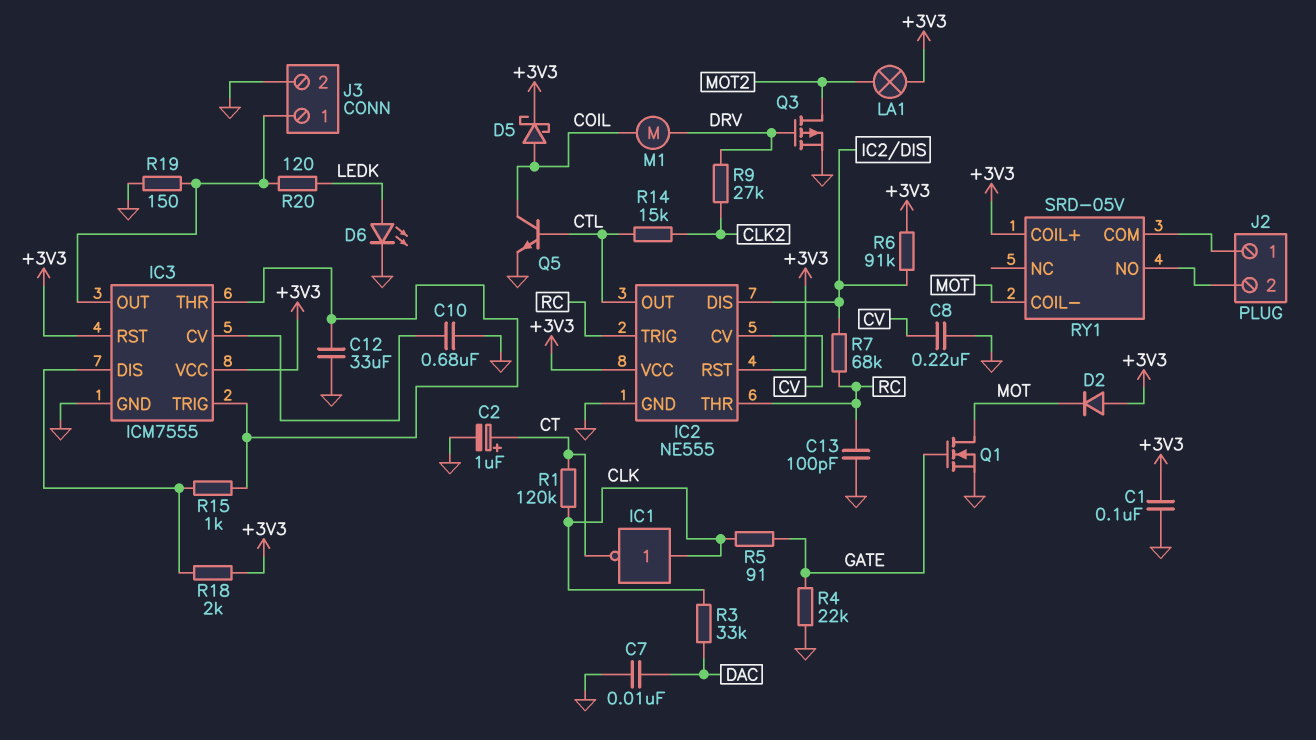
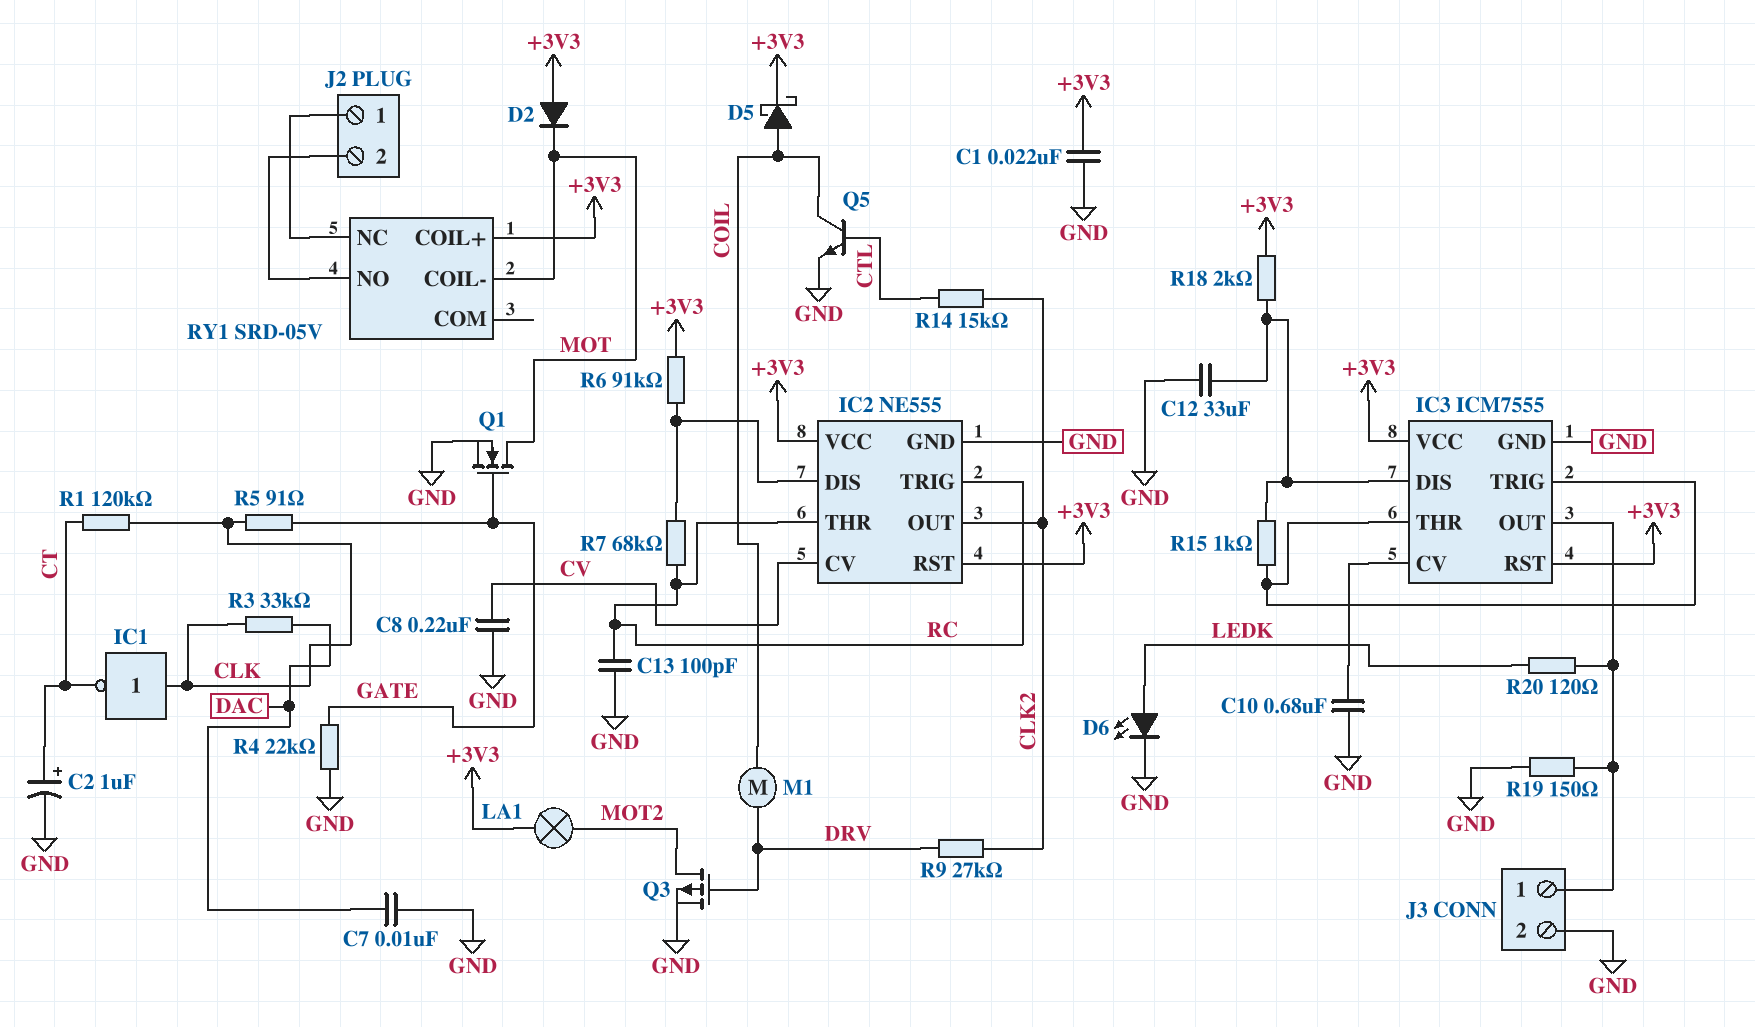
C1: 100nF (+3V3, GND) -> 22nF (+3V3, GND)
C12: 33uF (GND, IC3/THR) -> 33uF (GND, IC3/DIS)
IC2 pin OUT: CTL -> CLK2
RY1 pin COM: J2/1 -> none
RY1 pin NC: none -> J2/1

